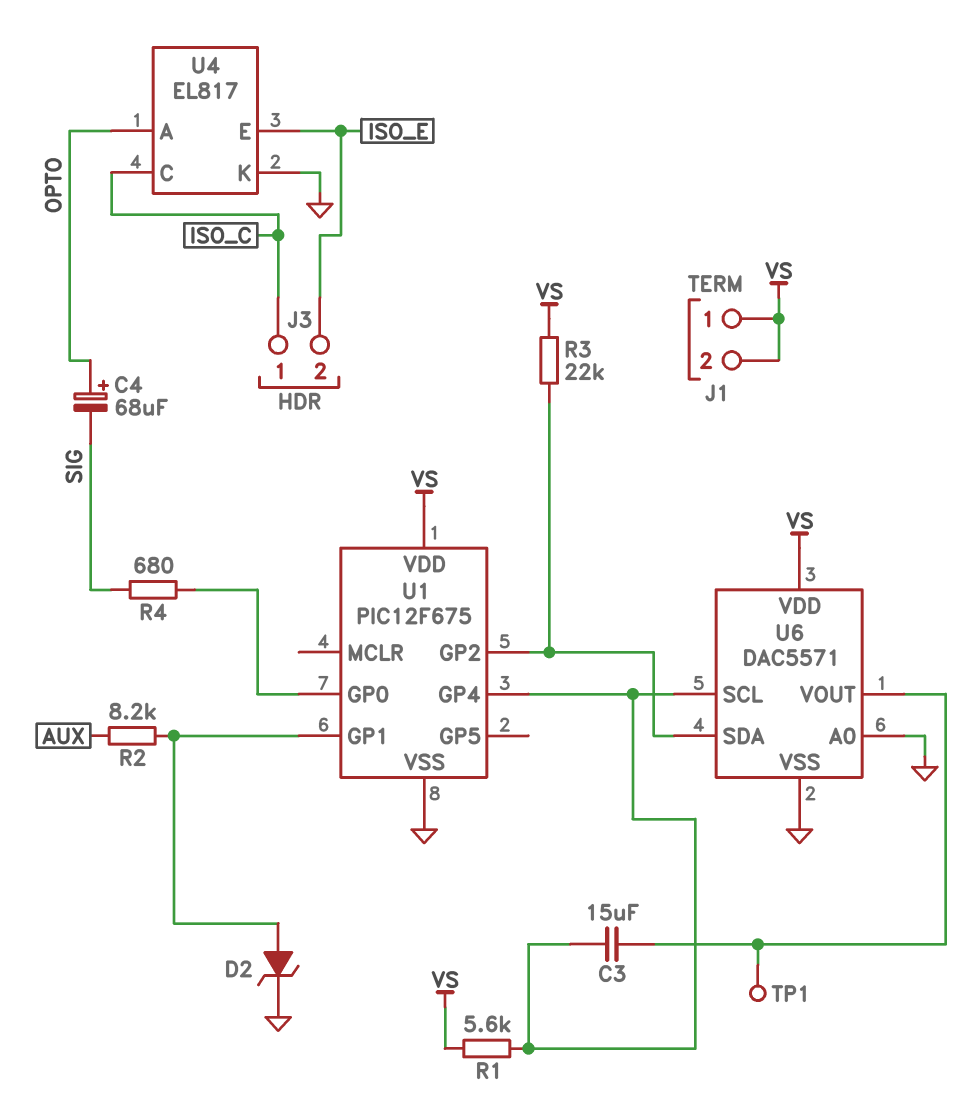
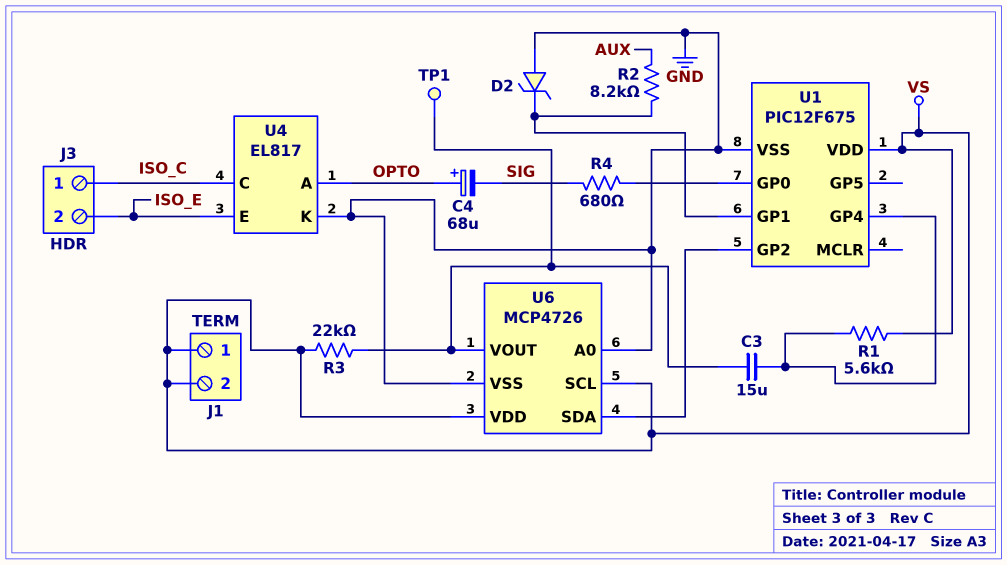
D2: zener (A U1/GP1, K GND) -> zener (A GND, K U1/GP1)
R3: 22k (U1/GP2, VS) -> 22k (U6/VOUT, VS)
U6: DAC5571 -> MCP4726
U6 pin SCL: U1/GP4 -> VS

